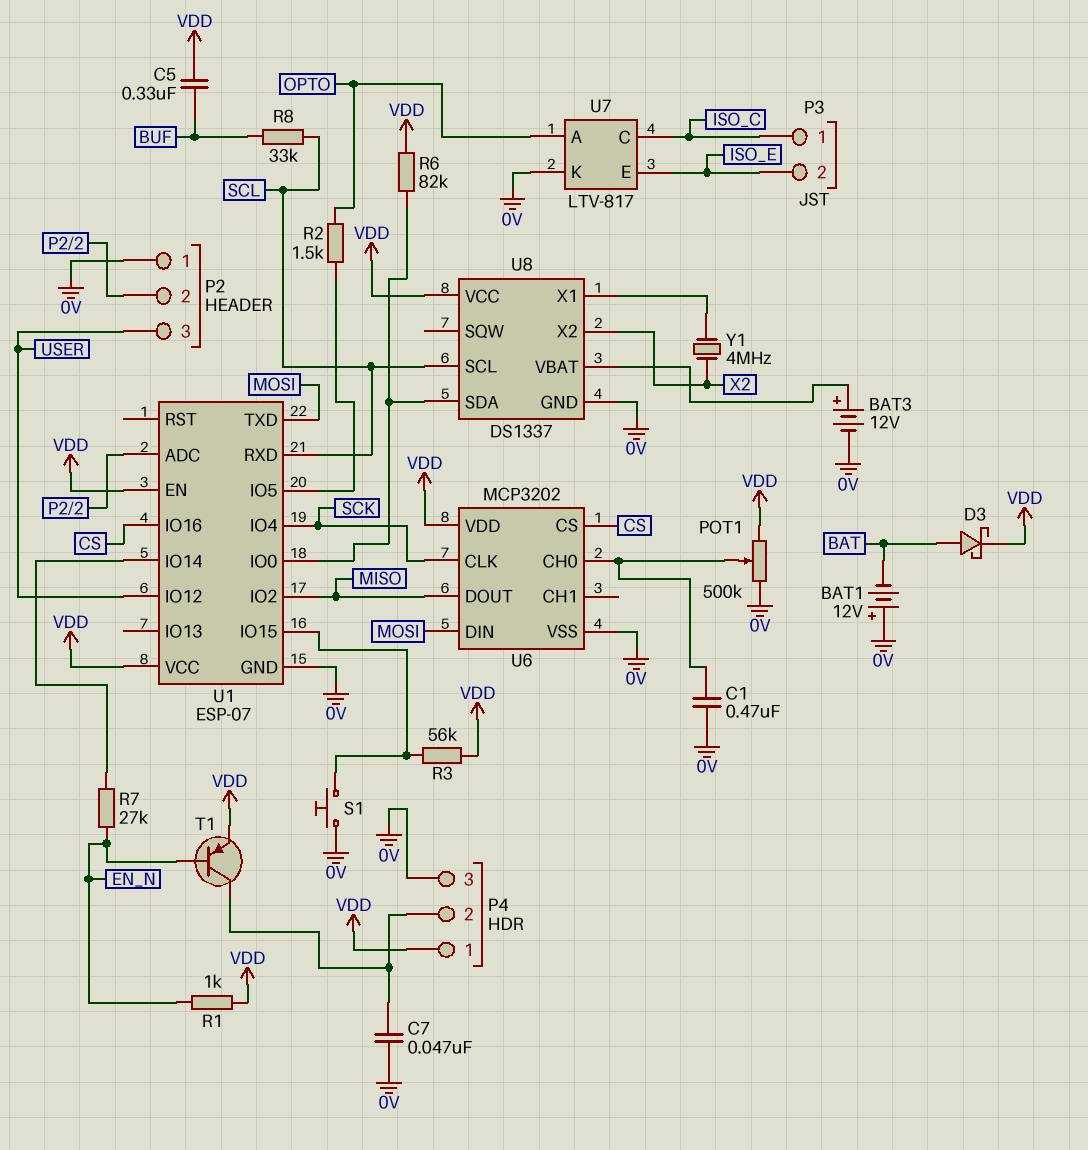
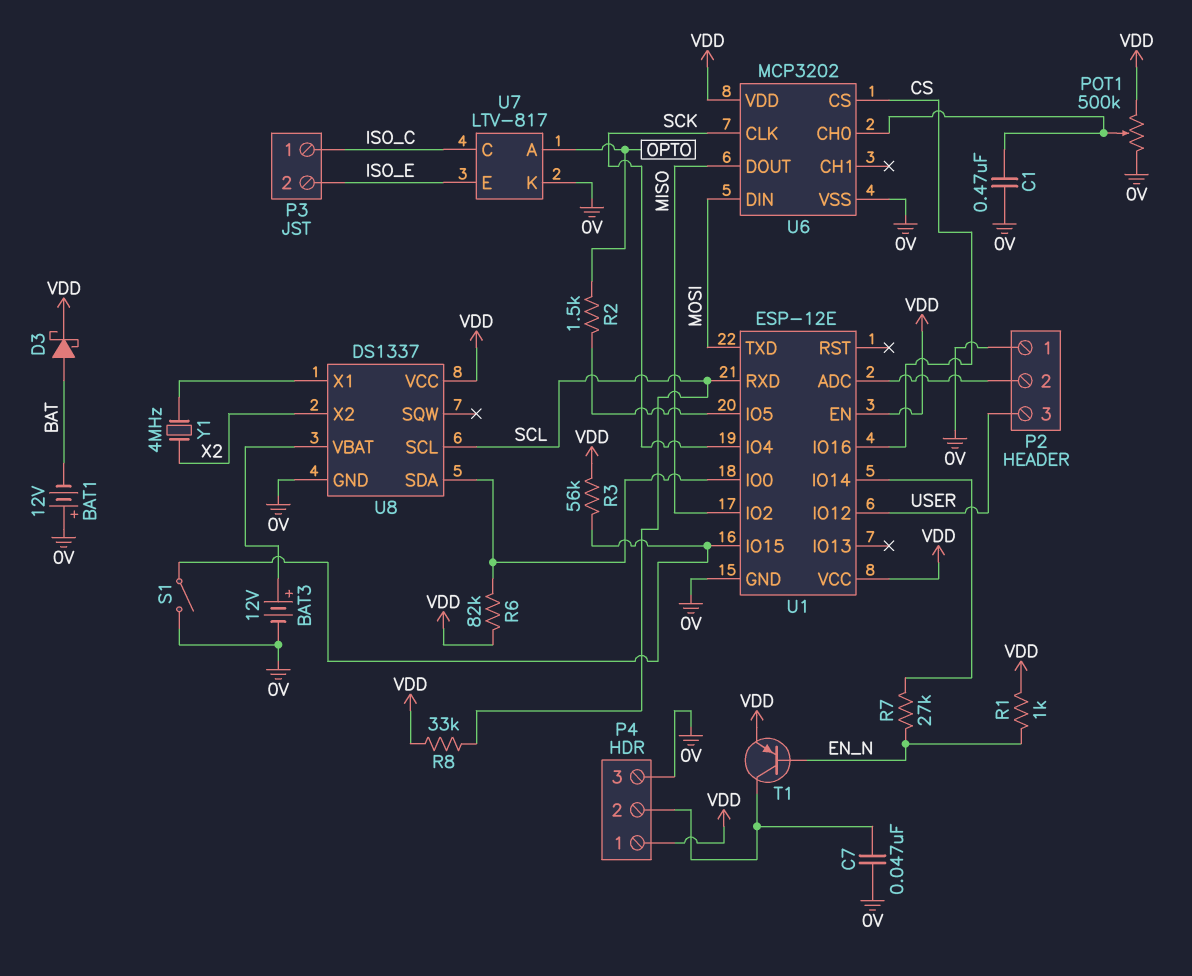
C5: 330nF (BUF, VDD) -> none
R8: 33k (BUF, SCL) -> 33k (SCL, VDD)
S1: button (0V, U1/IO15) -> switch (0V, U1/IO15)
U1: ESP-07 -> ESP-12E

